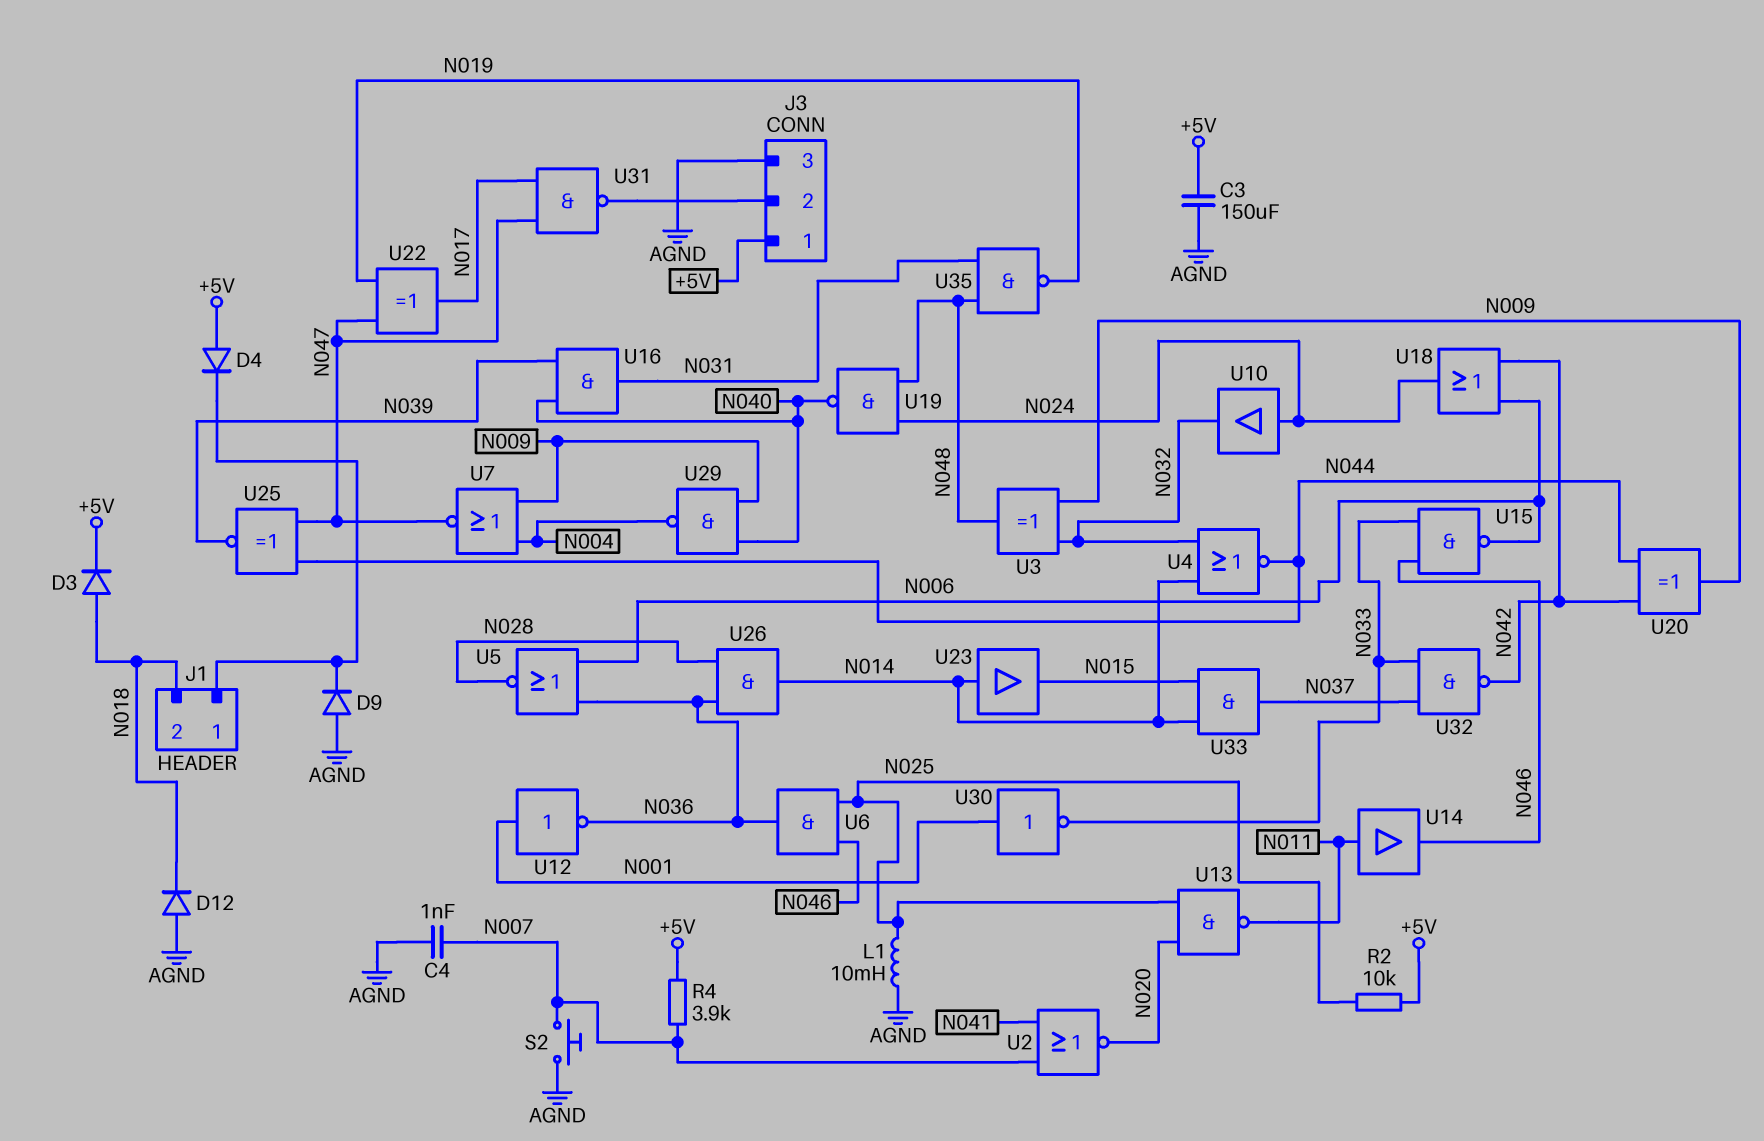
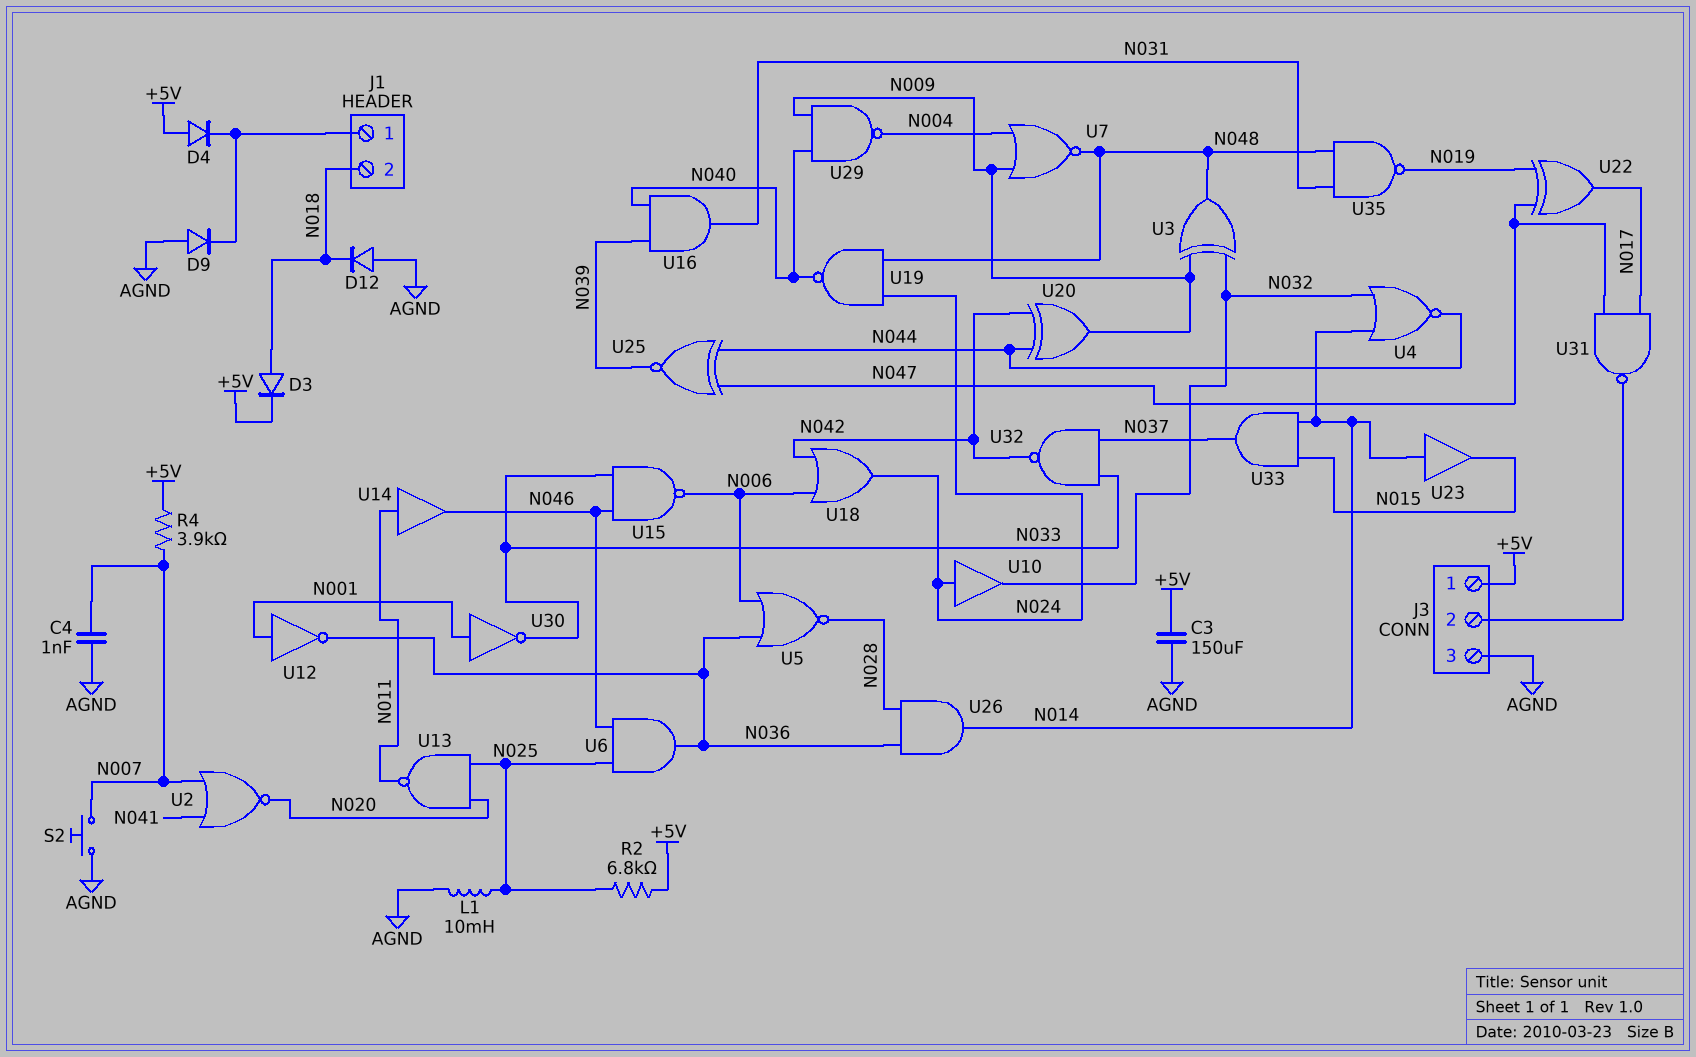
R2: 10k (+5V, N025) -> 6.8k (+5V, N025)
U7: NOR (in N004, in N009, out N047) -> NOR (in N004, in N009, out N048)

